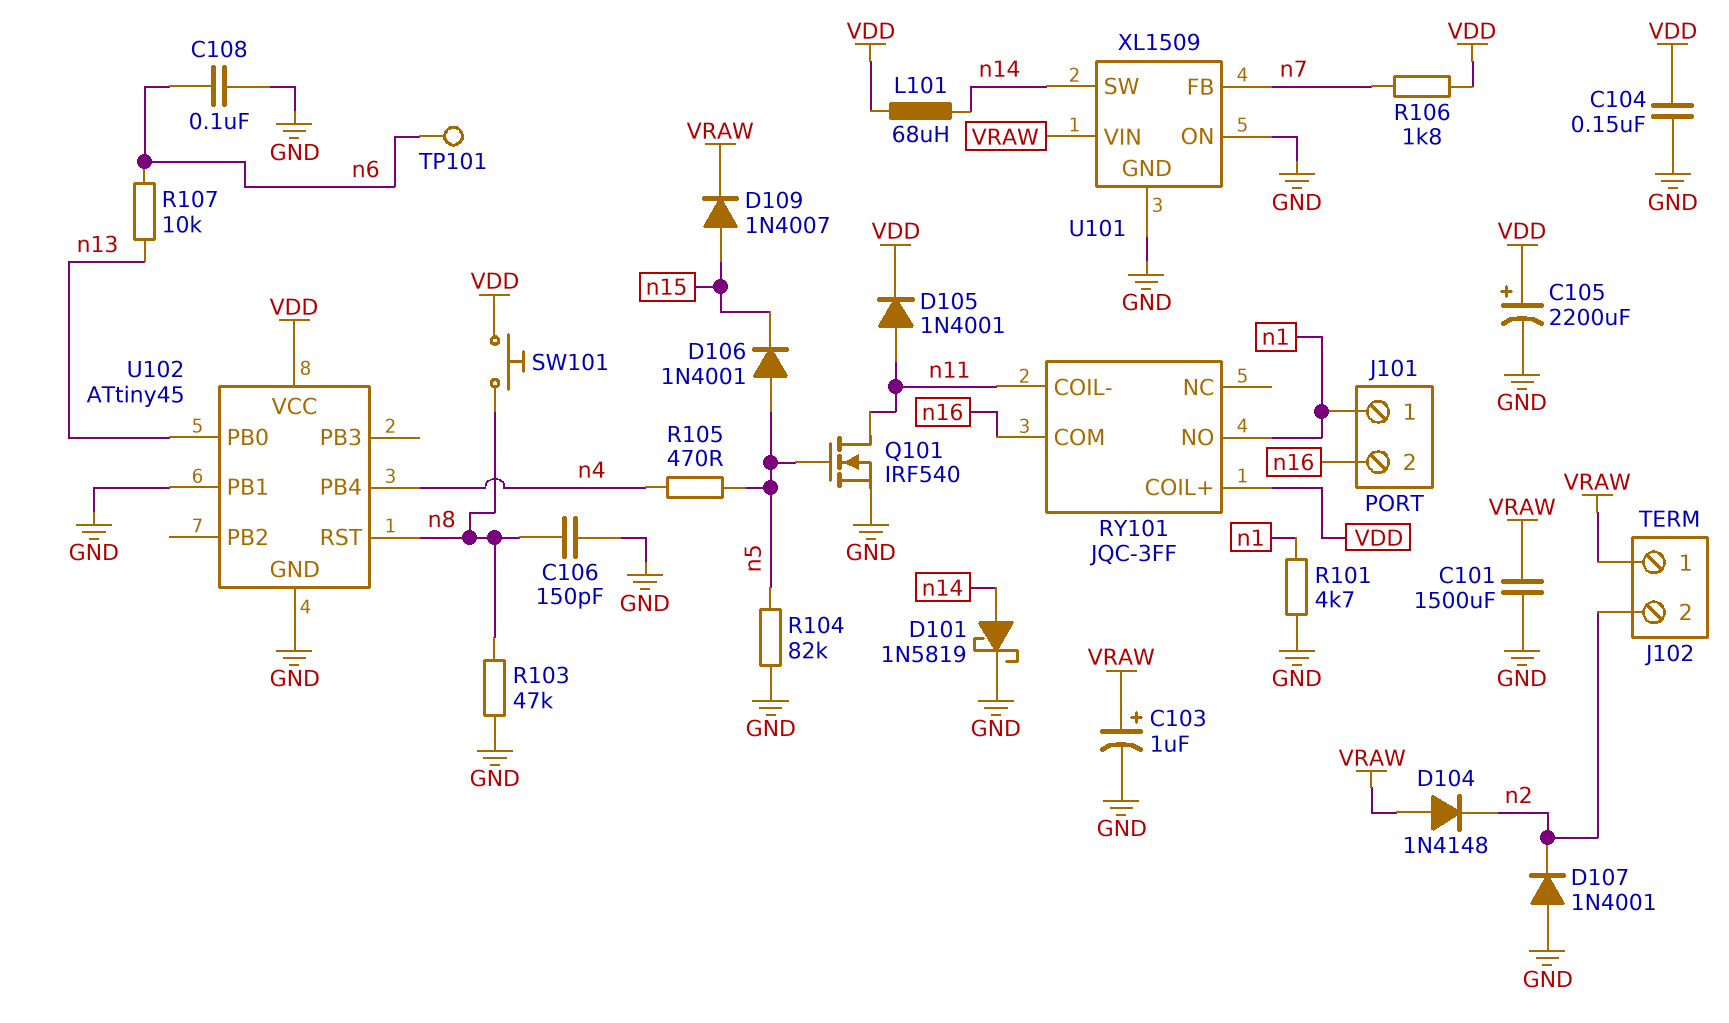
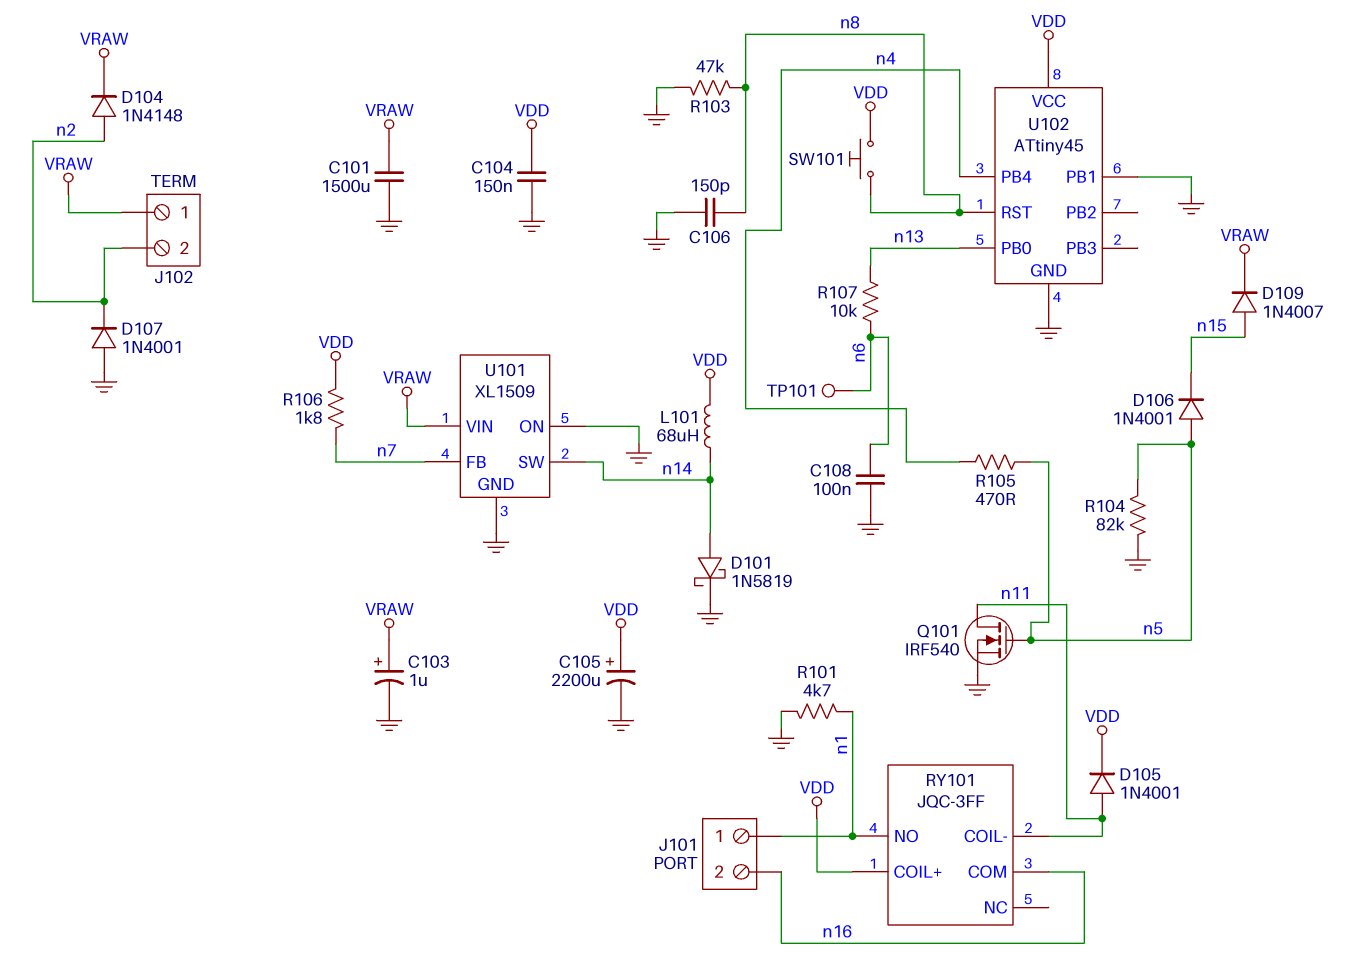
D104: diode 1N4148 (A VRAW, K n2) -> diode 1N4148 (A n2, K VRAW)

